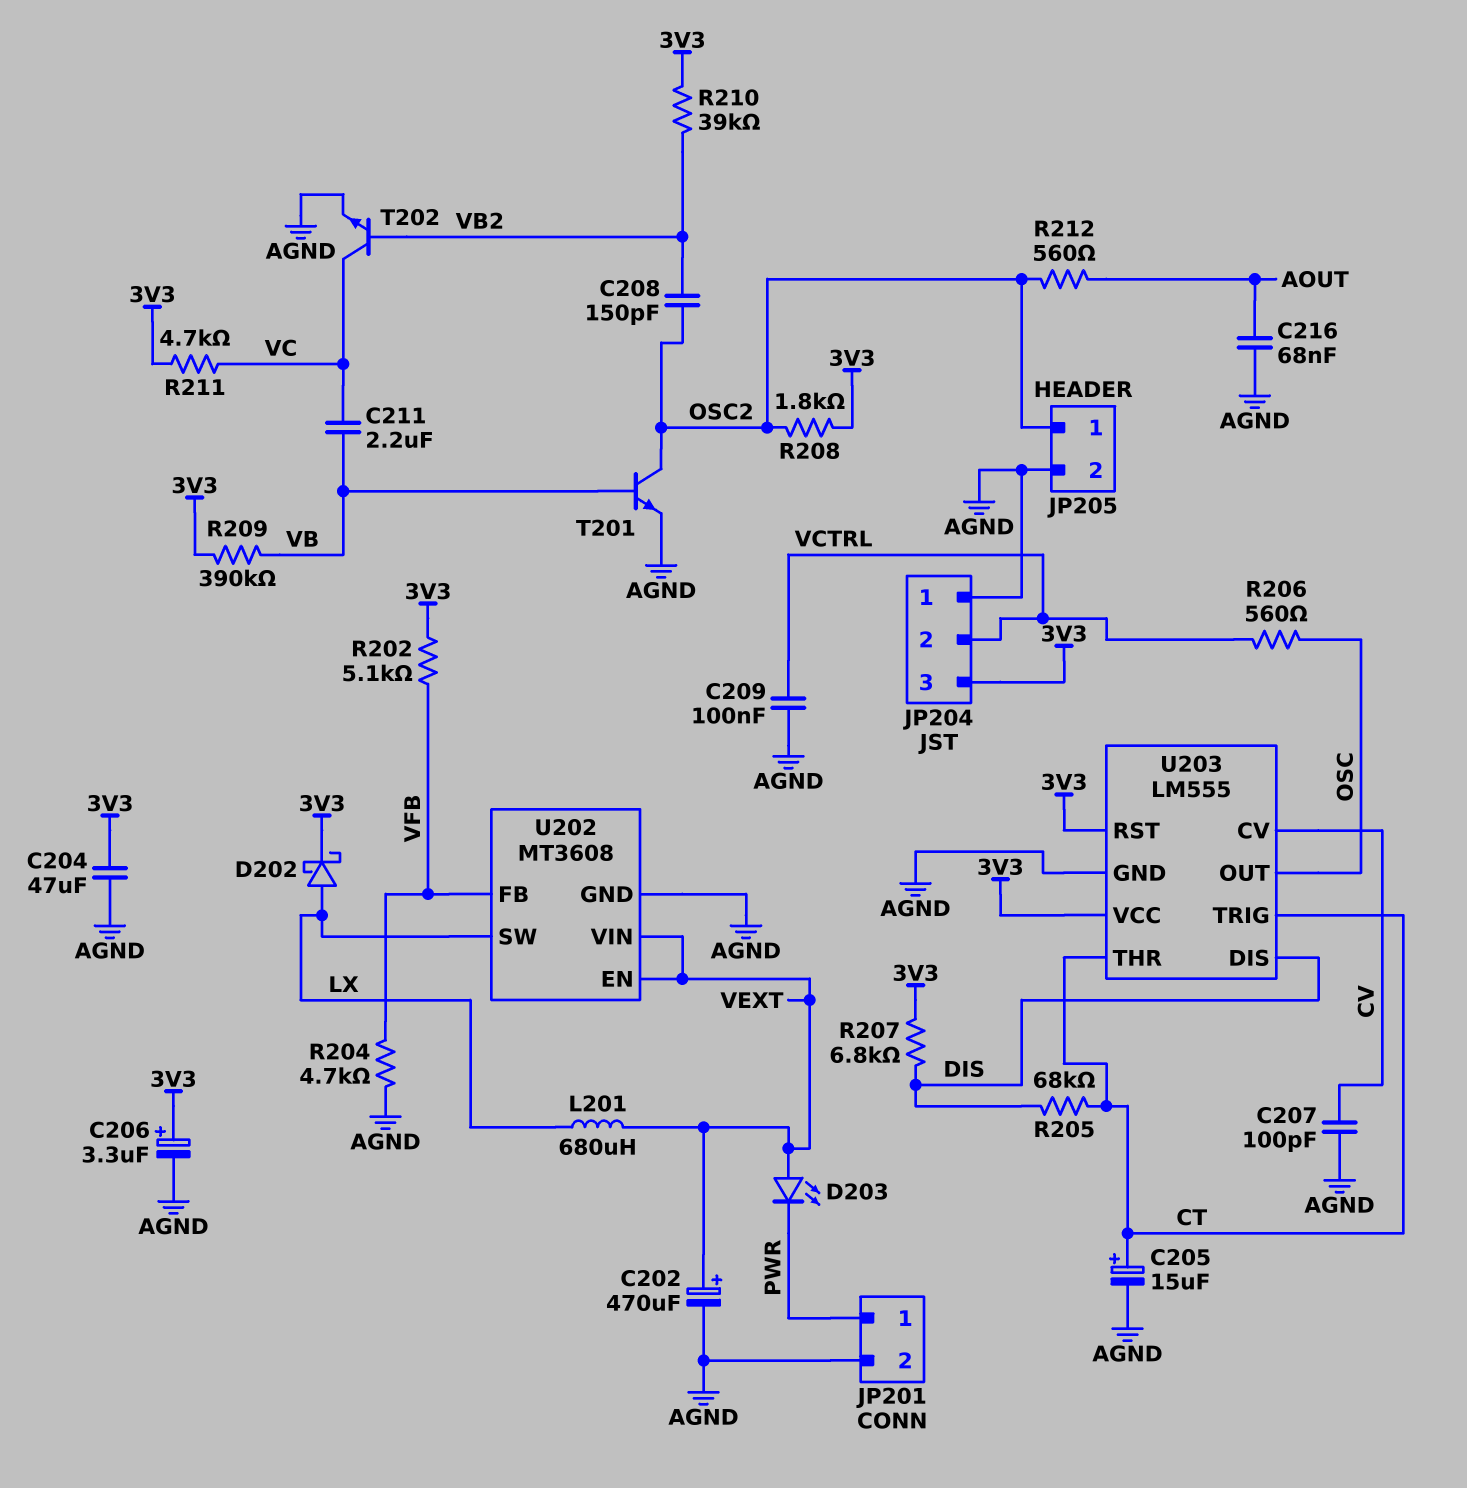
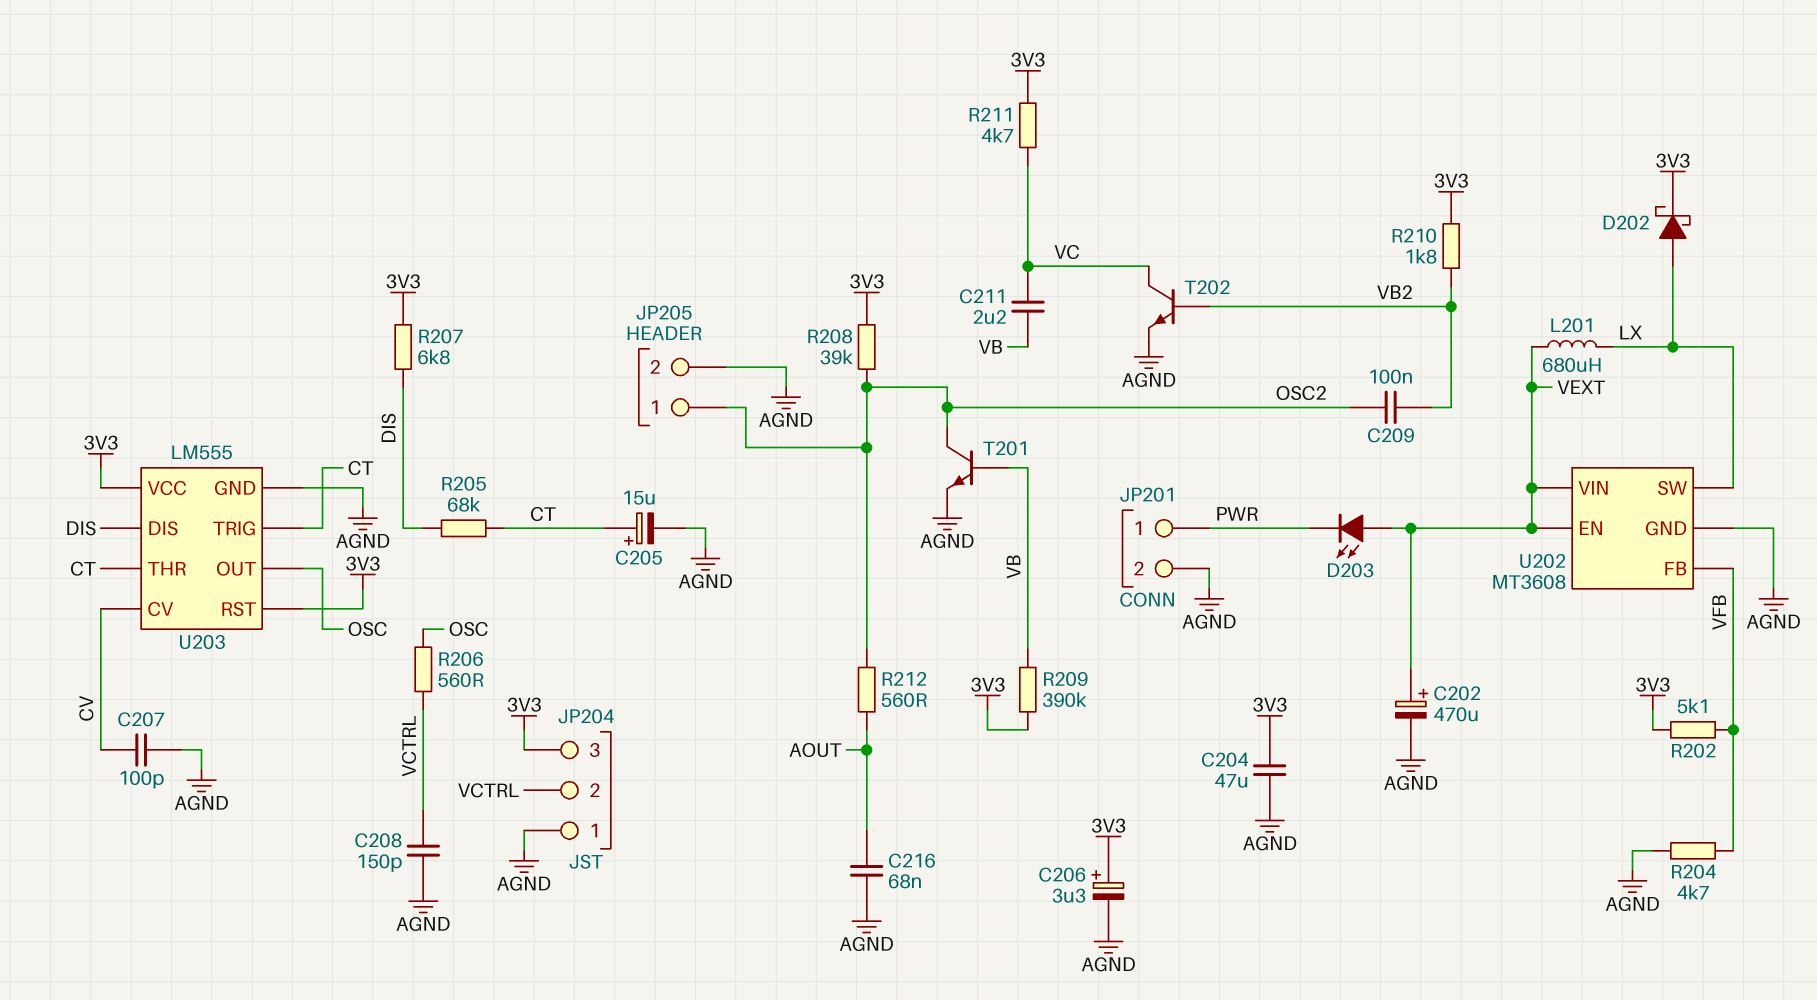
C208: 150pF (OSC2, VB2) -> 150pF (AGND, VCTRL)
C209: 100nF (AGND, VCTRL) -> 100nF (OSC2, VB2)
R208: 1.8k (3V3, OSC2) -> 39k (3V3, OSC2)
R210: 39k (3V3, VB2) -> 1.8k (3V3, VB2)

